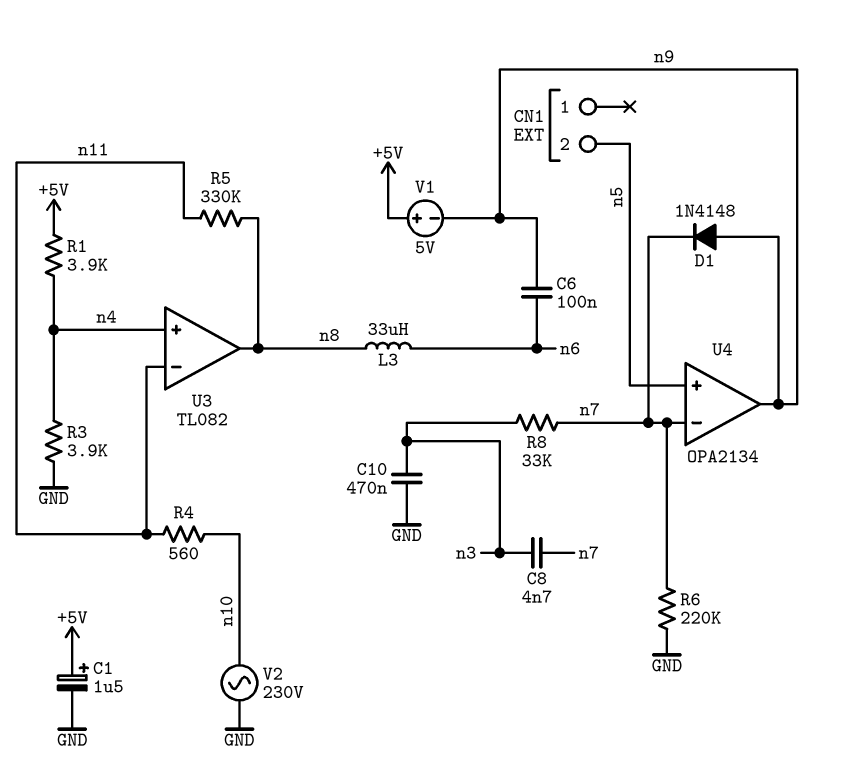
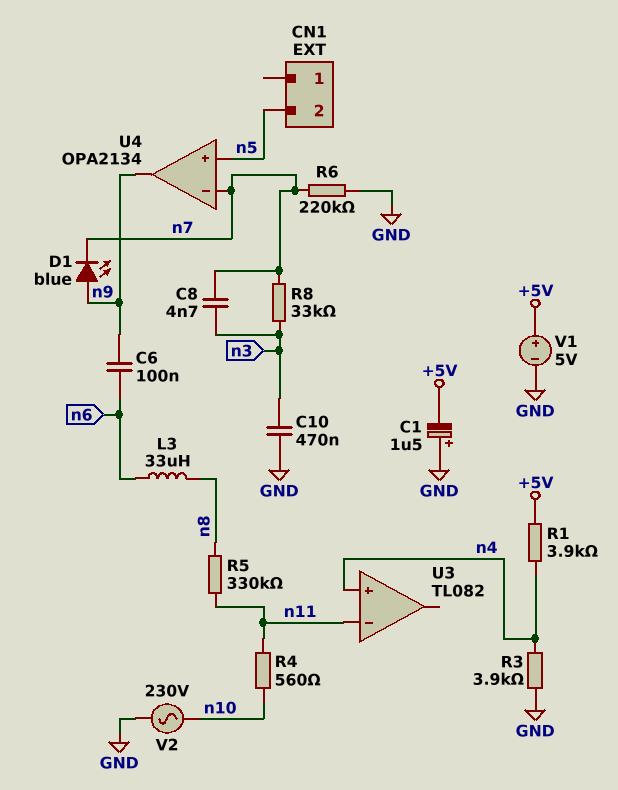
C1: 1.5uF (plus +5V, minus GND) -> 1.5uF (plus GND, minus +5V)
D1: diode 1N4148 (A n9, K n7) -> LED blue (A n9, K n7)
U3 pin out: n8 -> none
V1: 5V (plus +5V, minus n9) -> 5V (plus +5V, minus GND)

